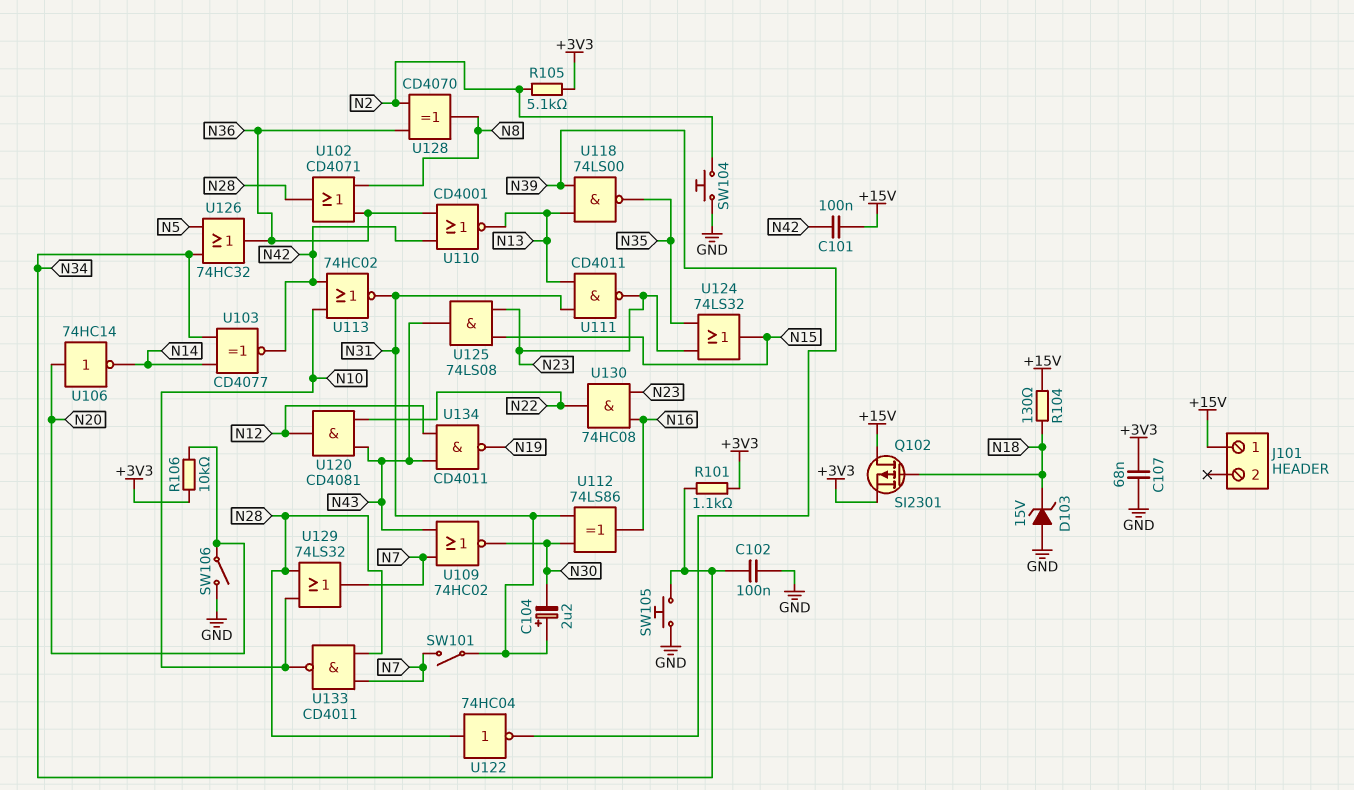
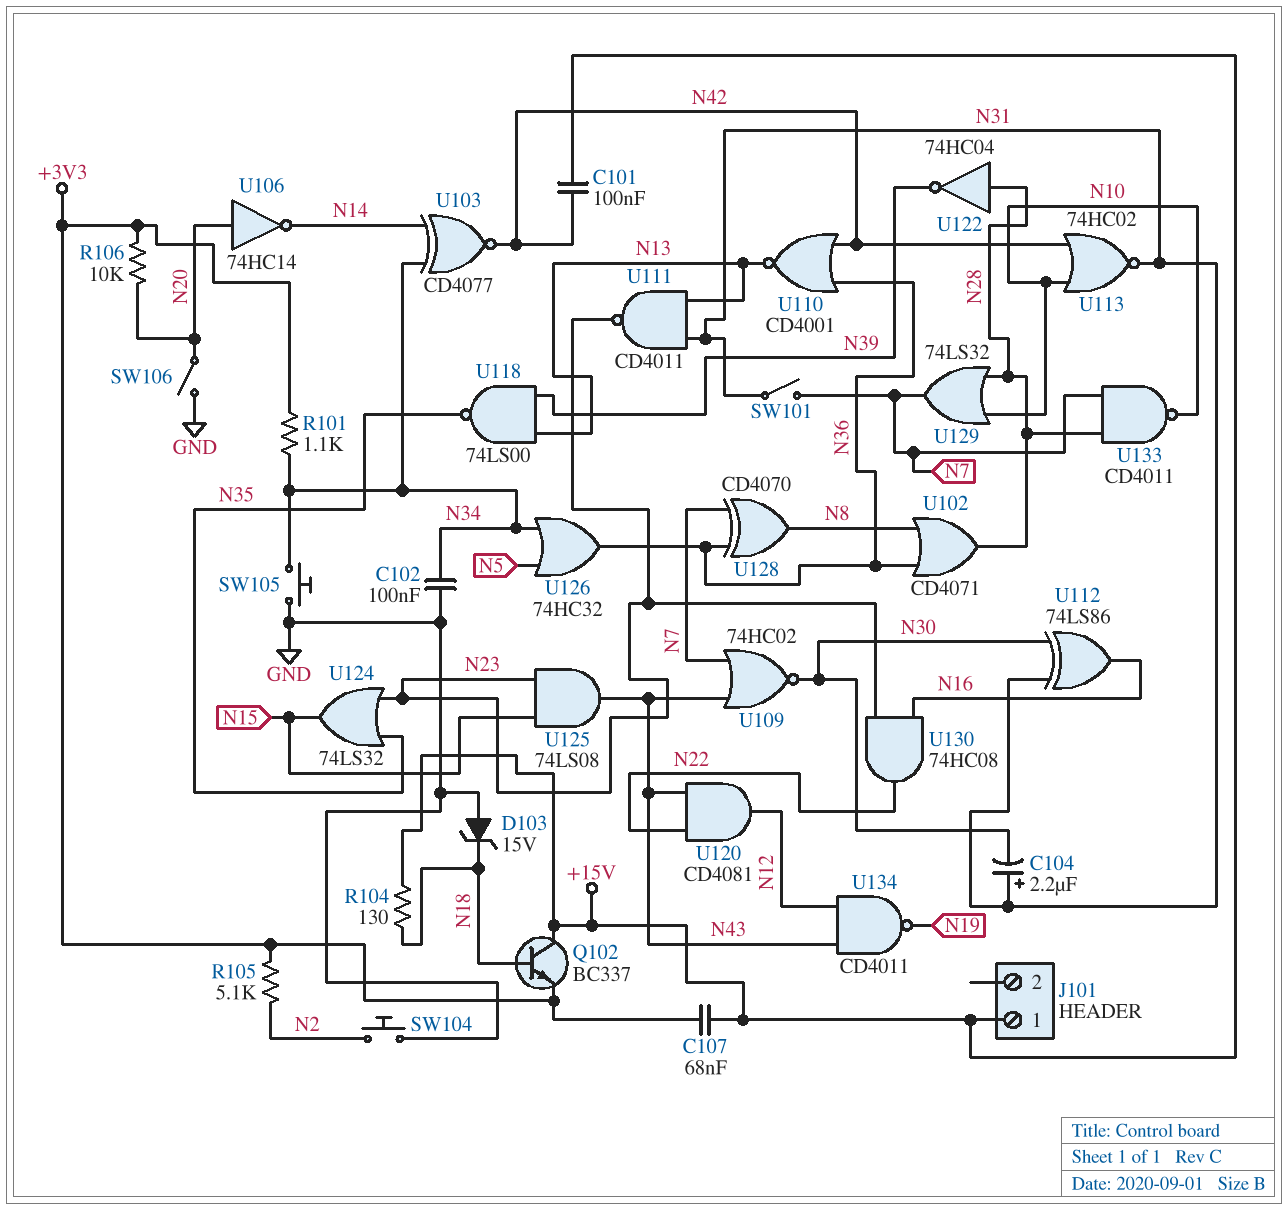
C107: 68nF (+3V3, GND) -> 68nF (+3V3, +15V)
Q102: PMOS SI2301 (G N18, D +15V, S +3V3) -> NPN BC337 (B N18, C +15V, E +3V3)
U128: XOR CD4070 (in N2, in N36, out N8) -> XOR CD4070 (in N7, in N36, out N8)

